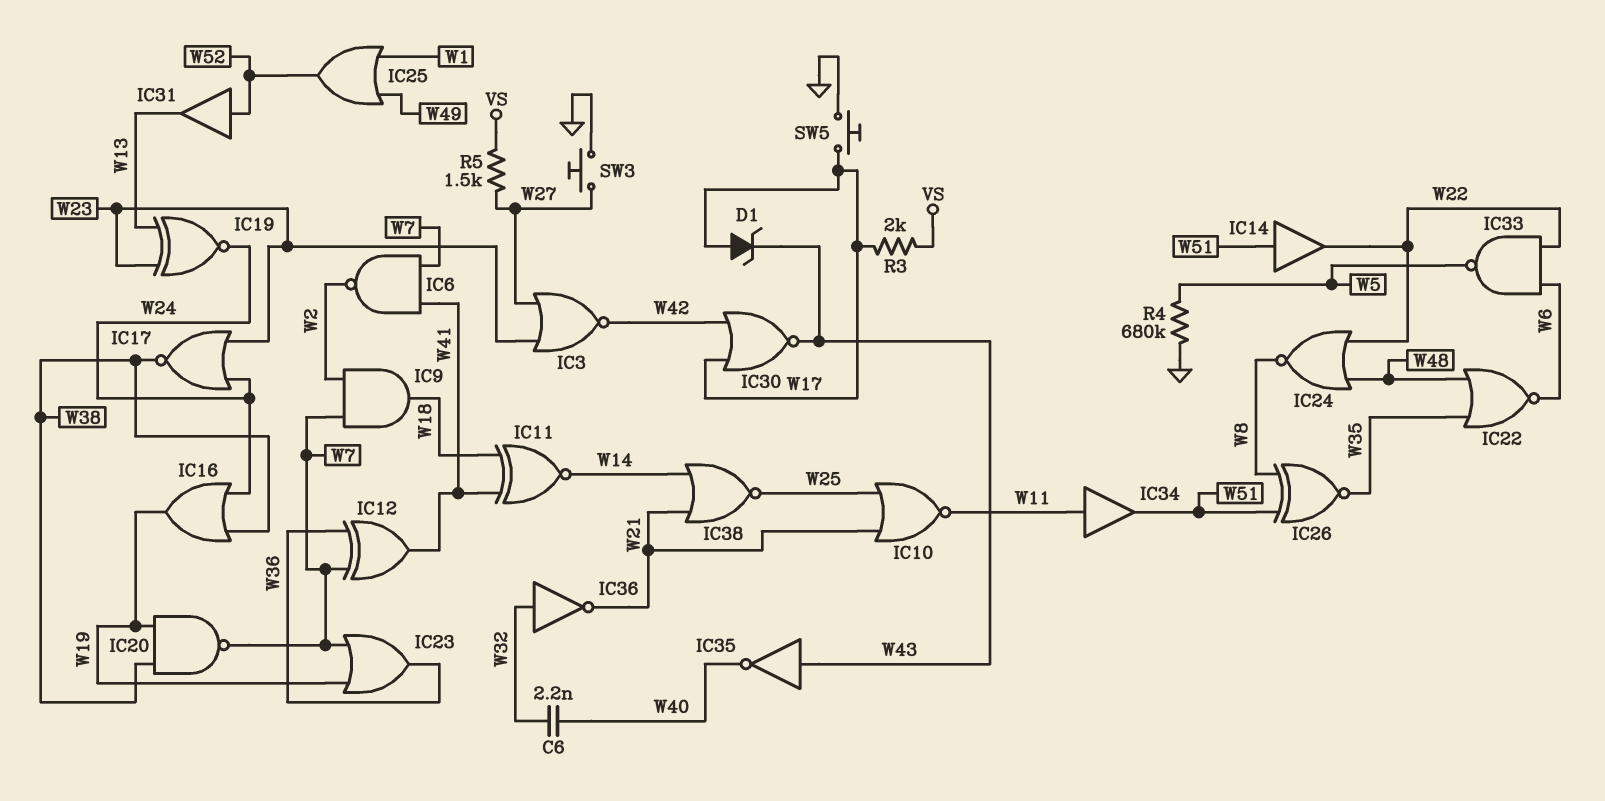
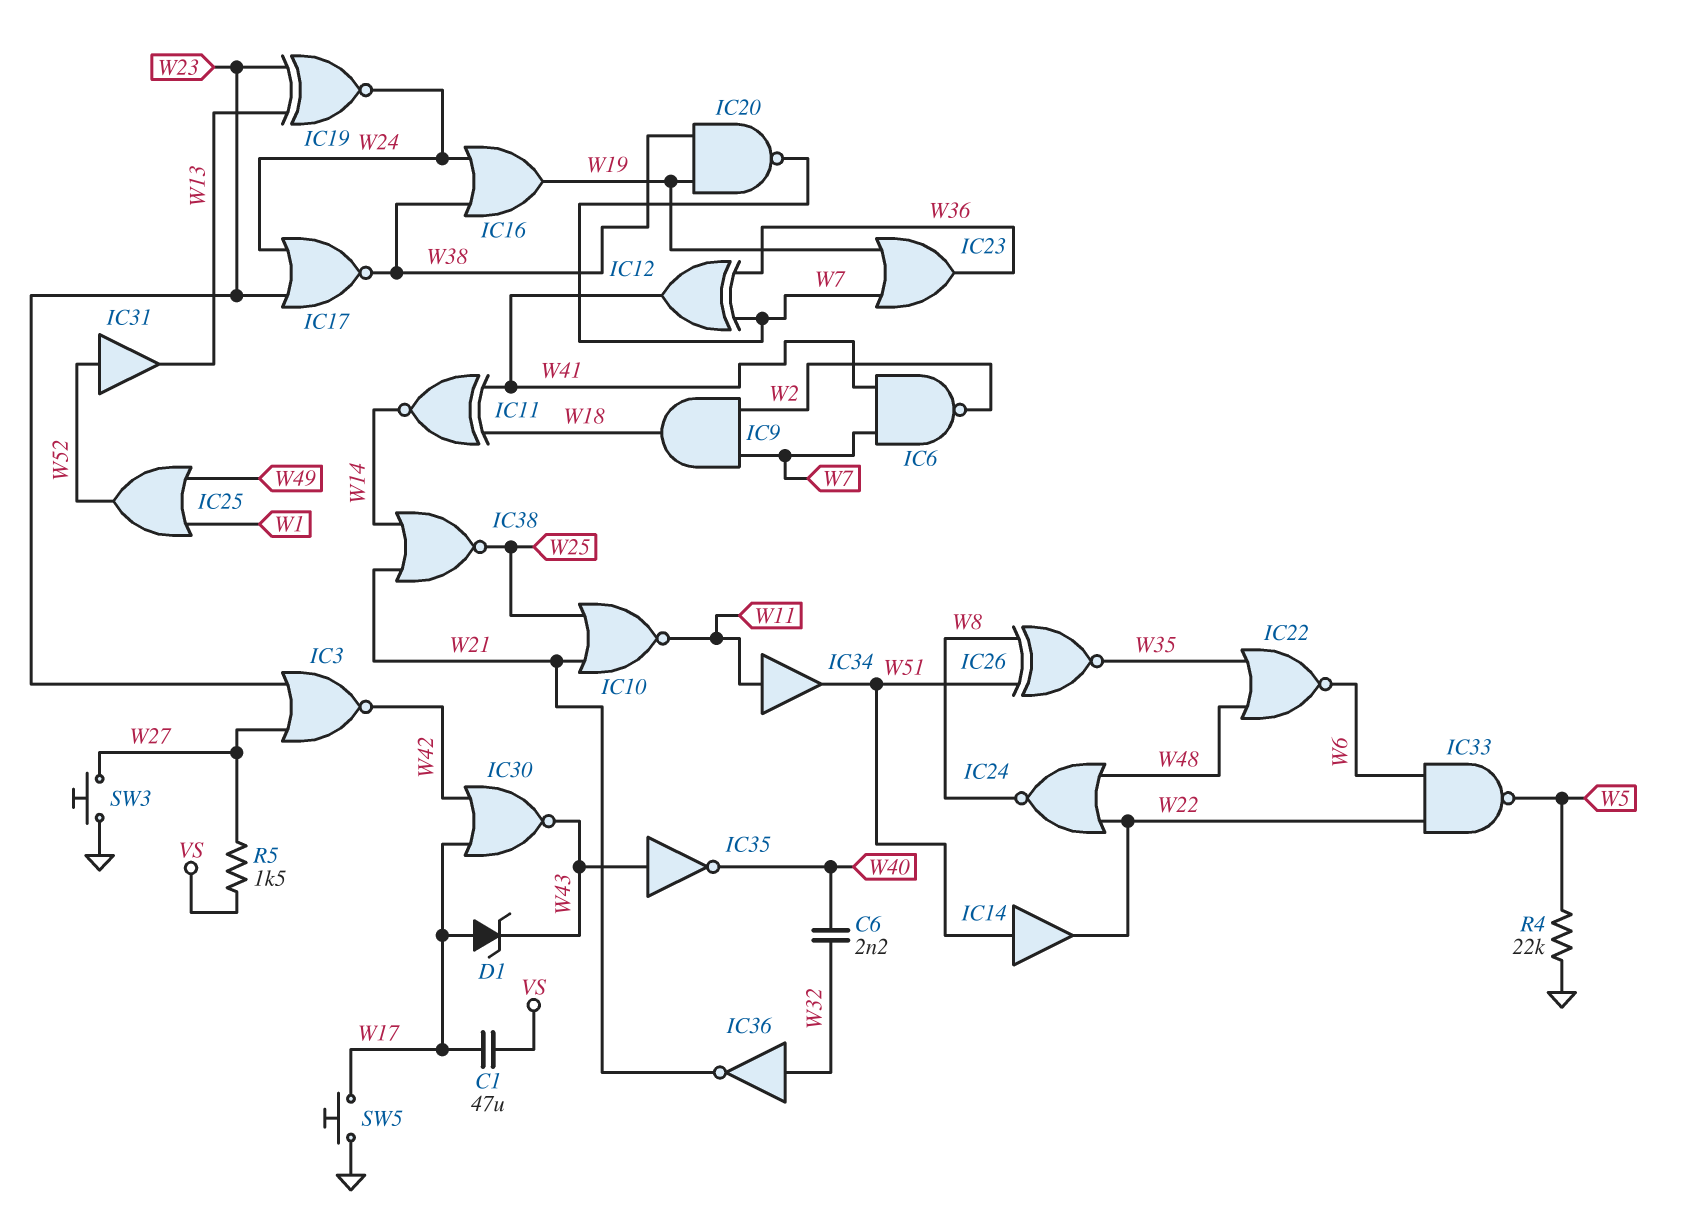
C1: none -> 47uF (VS, W17)
R3: 2k (VS, W17) -> none
R4: 680k (GND, W5) -> 22k (GND, W5)

